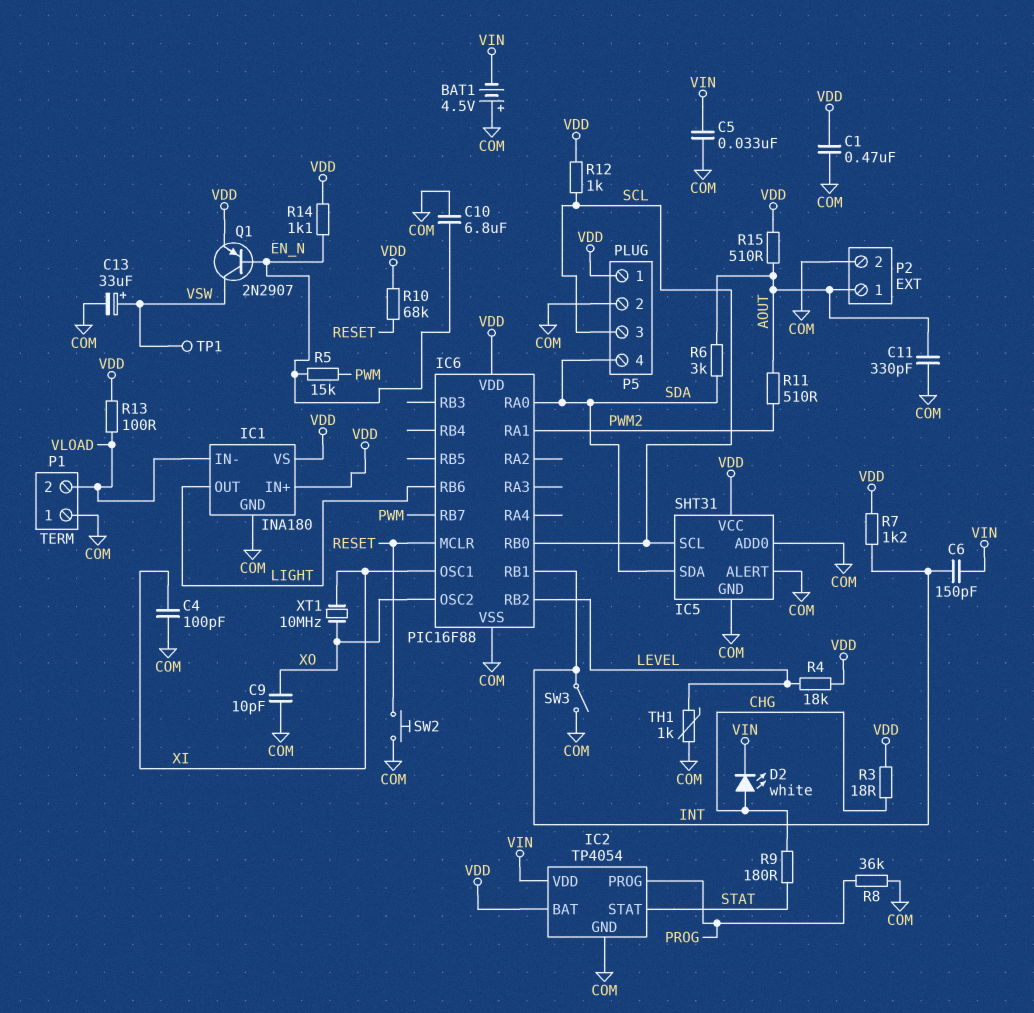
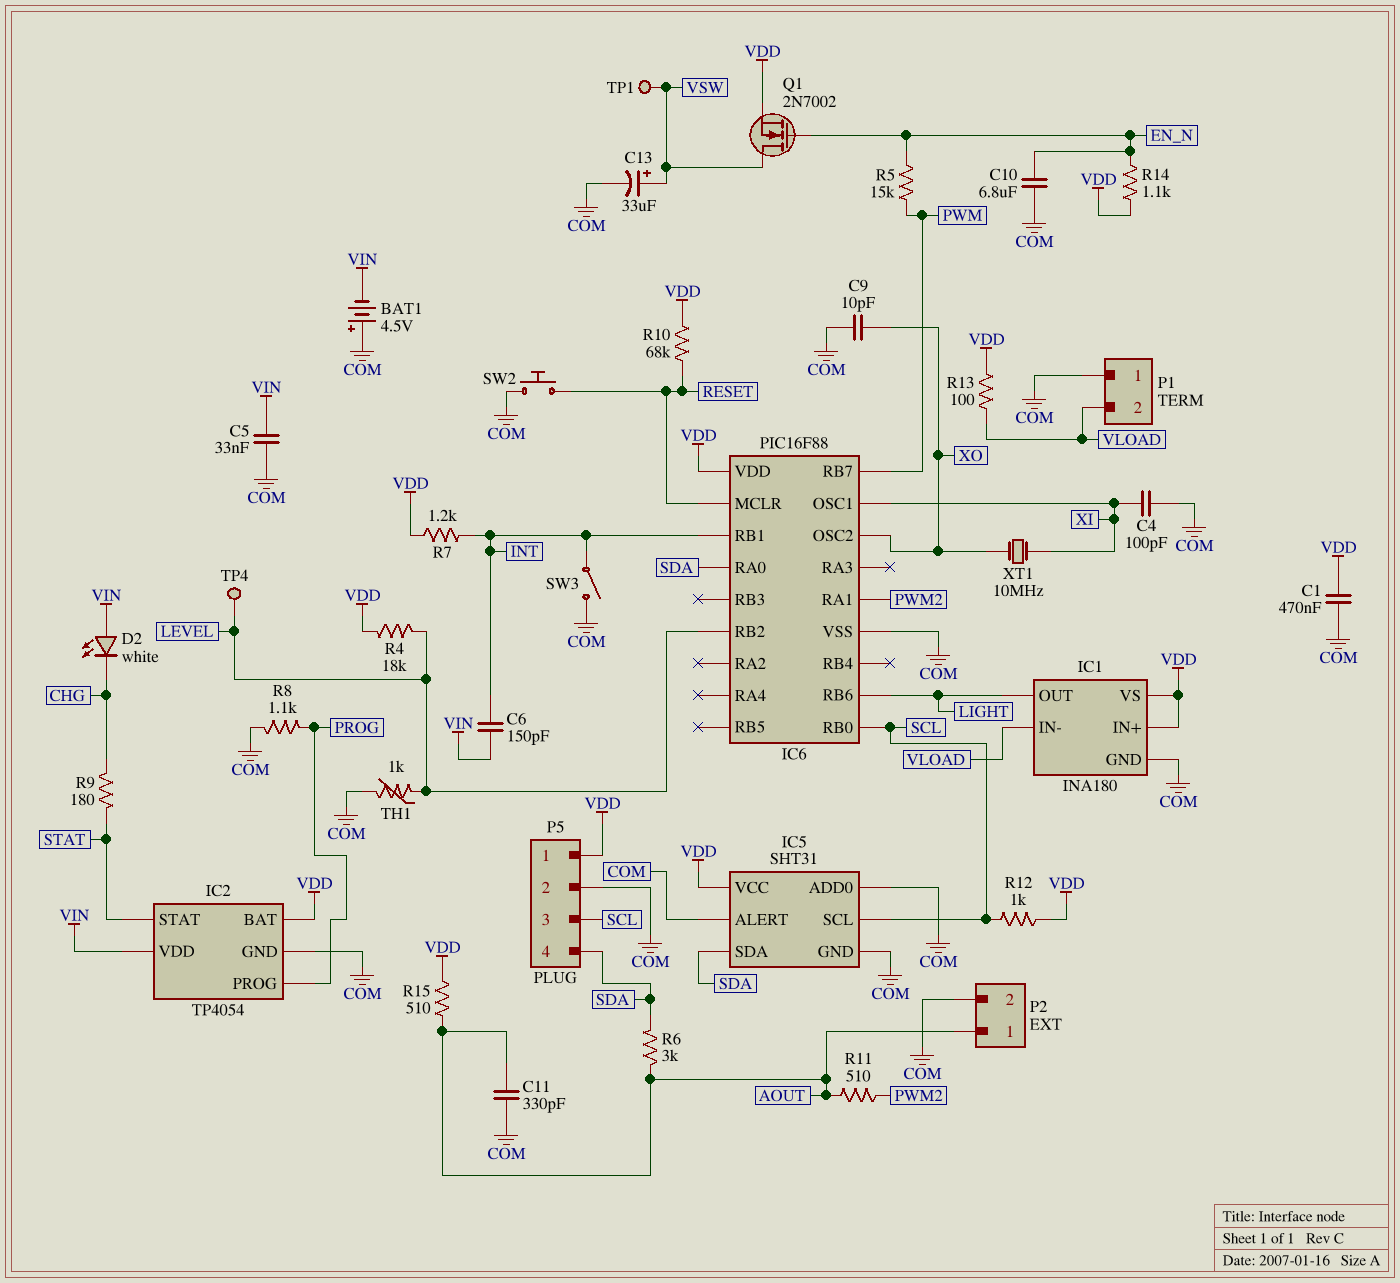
D2: LED white (A CHG, K VIN) -> LED white (A VIN, K CHG)
Q1: PNP 2N2907 (B EN_N, C VSW, E VDD) -> NMOS 2N7002 (G EN_N, D VSW, S VDD)
R3: 18 (CHG, VDD) -> none
R8: 36k (COM, PROG) -> 1.1k (COM, PROG)
TP4: none -> test point (LEVEL)

